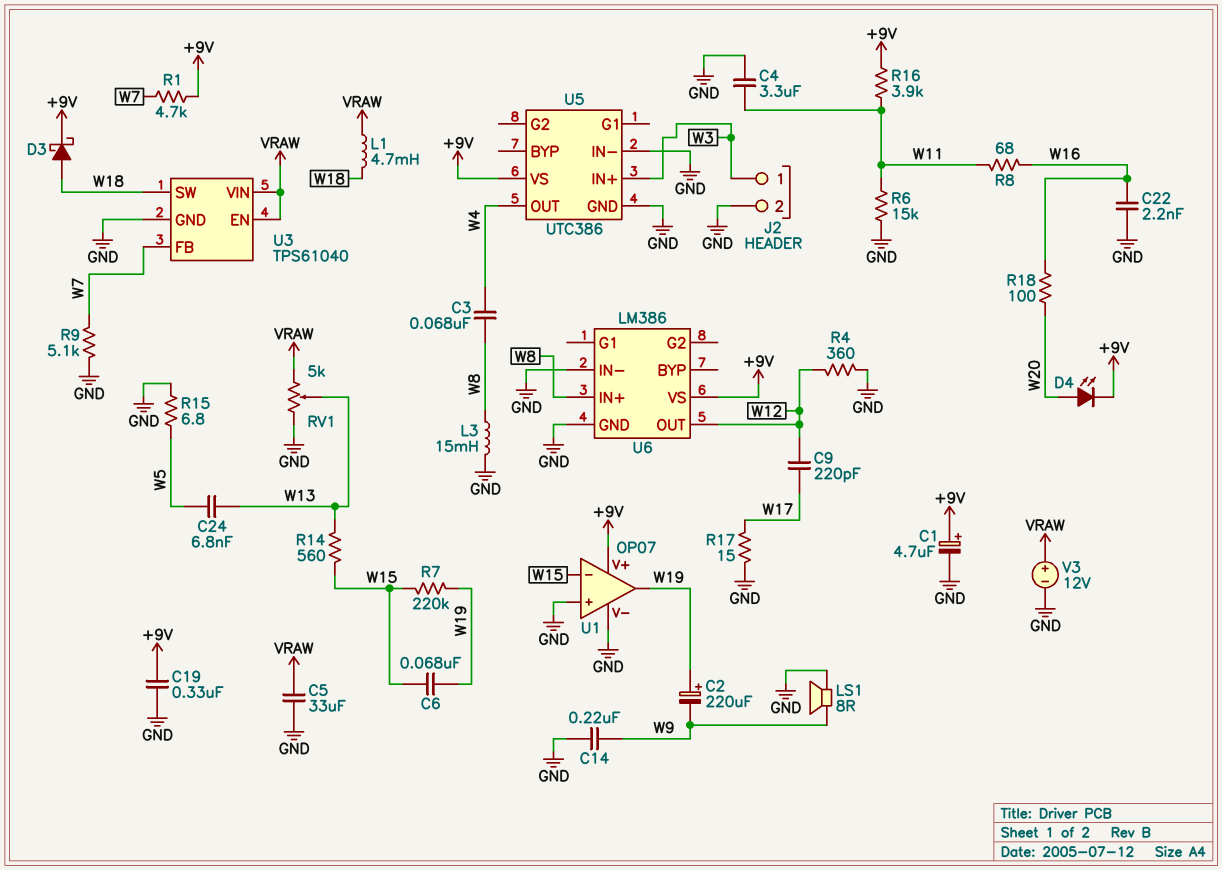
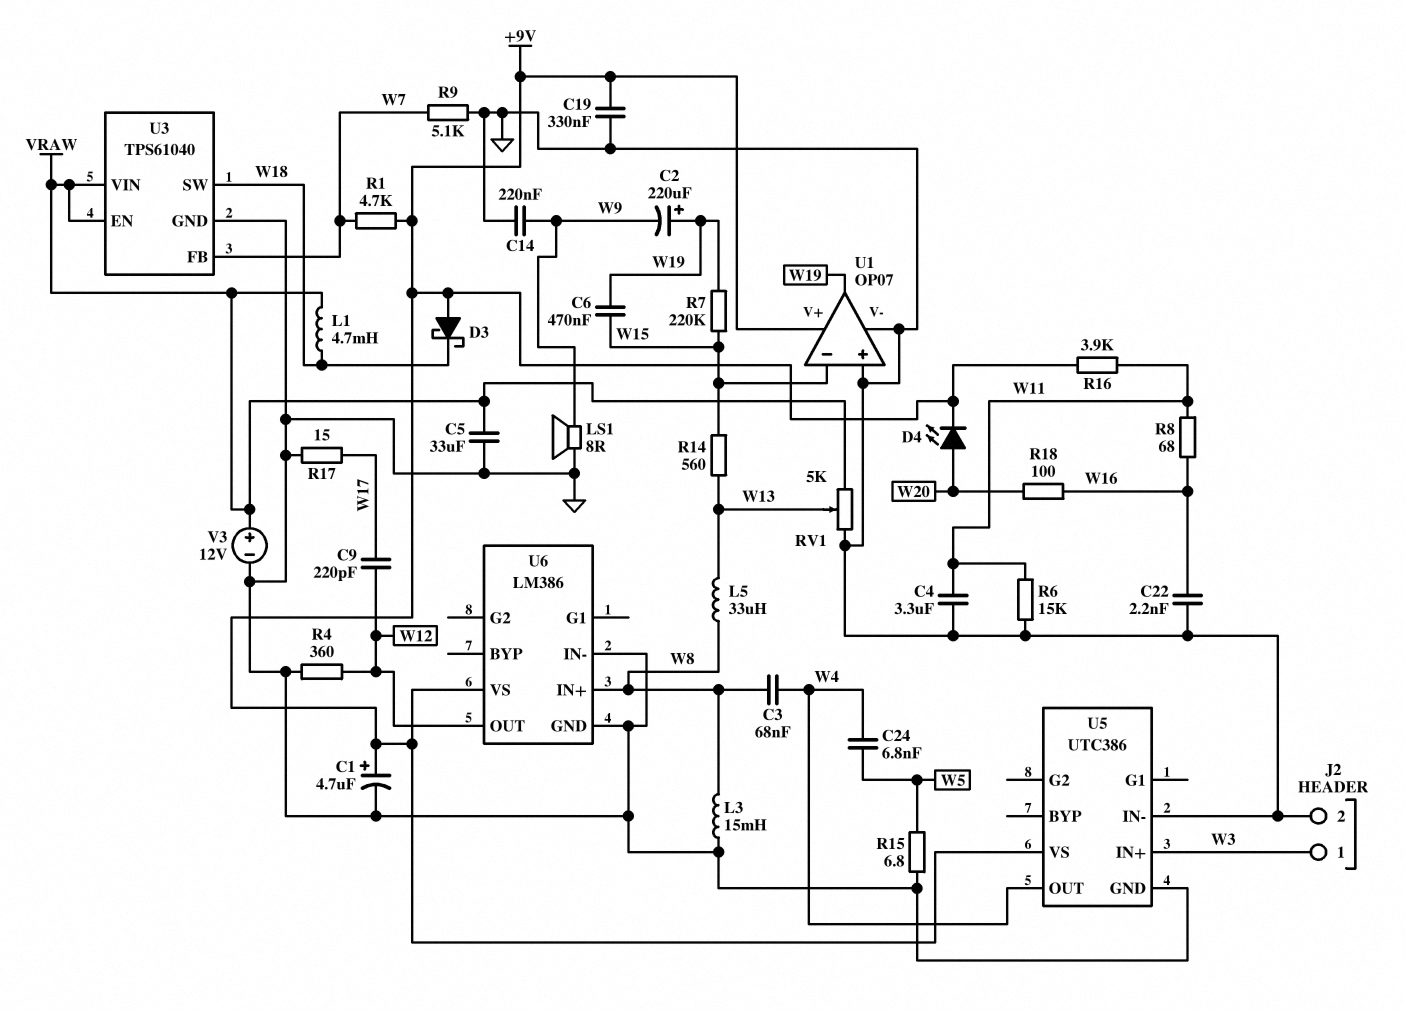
C6: 68nF (W15, W19) -> 470nF (W15, W19)
C24: 6.8nF (W5, W13) -> 6.8nF (W4, W5)
D3: schottky (A W18, K +9V) -> schottky (A +9V, K W18)
L5: none -> 33uH (W8, W13)

